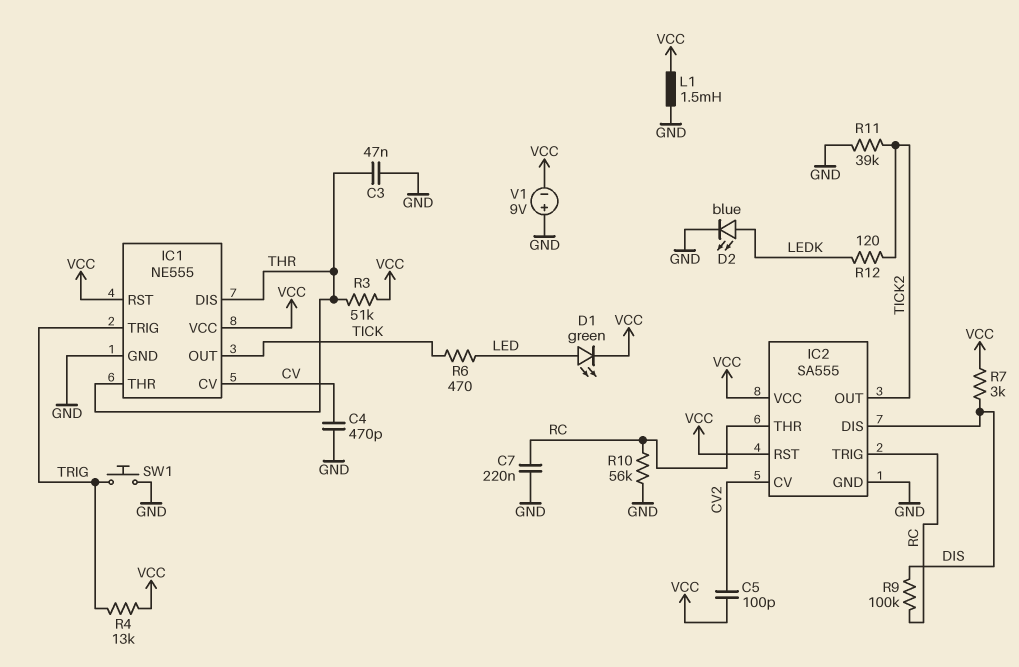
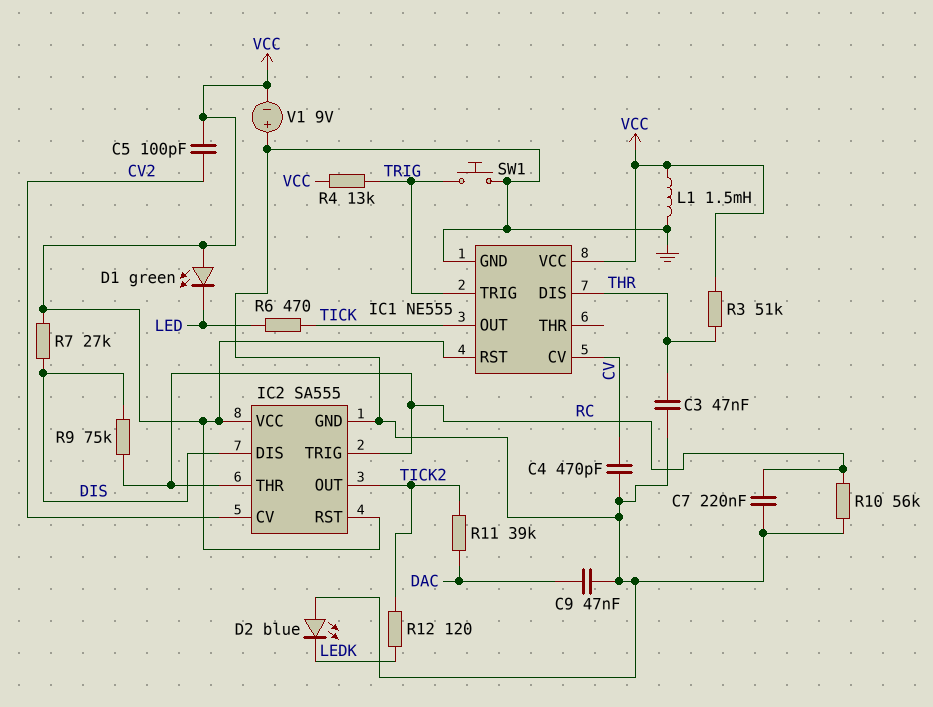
C9: none -> 47nF (DAC, GND)
D1: LED green (A LED, K VCC) -> LED green (A VCC, K LED)
D2: LED blue (A LEDK, K GND) -> LED blue (A GND, K LEDK)
IC1 pin THR: THR -> none
R7: 3k (DIS, VCC) -> 27k (DIS, VCC)
R9: 100k (DIS, RC) -> 75k (DIS, RC)
R11: 39k (GND, TICK2) -> 39k (DAC, TICK2)

